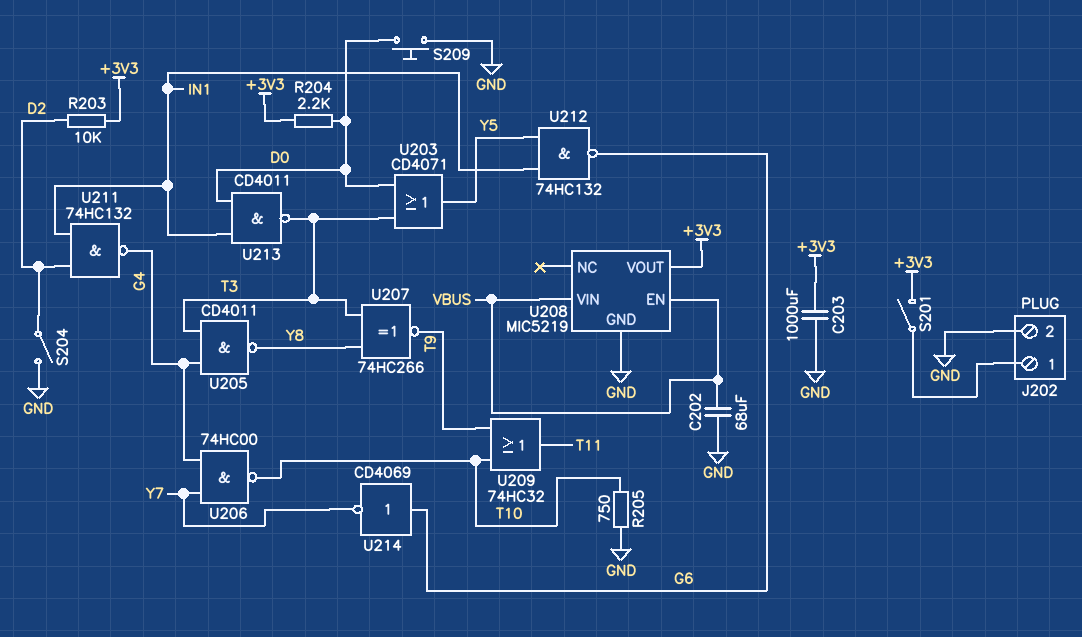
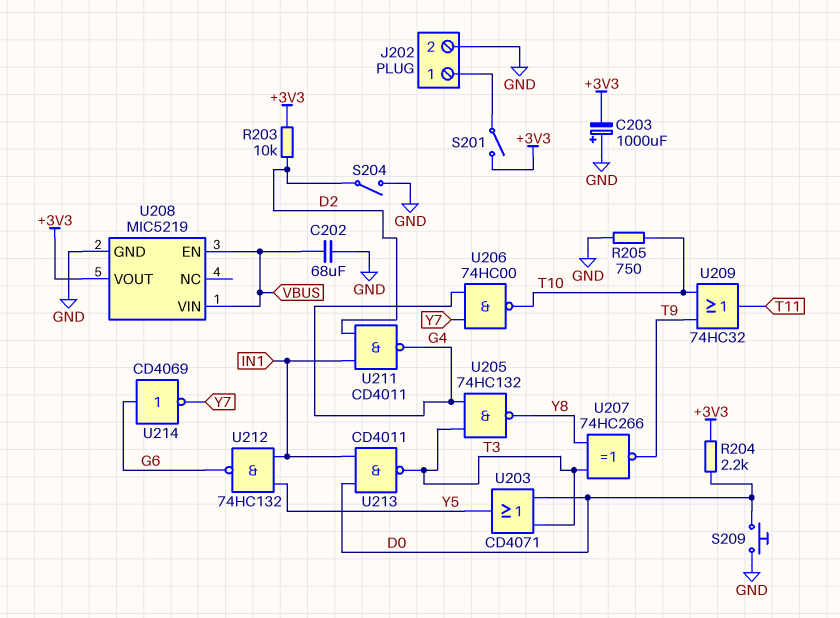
C203: 1000uF (+3V3, GND) -> 1000uF (plus GND, minus +3V3)
U205: NAND CD4011 (in G4, in T3, out Y8) -> NAND 74HC132 (in G4, in T3, out Y8)
U211: NAND 74HC132 (in D2, in IN1, out G4) -> NAND CD4011 (in D2, in IN1, out G4)

